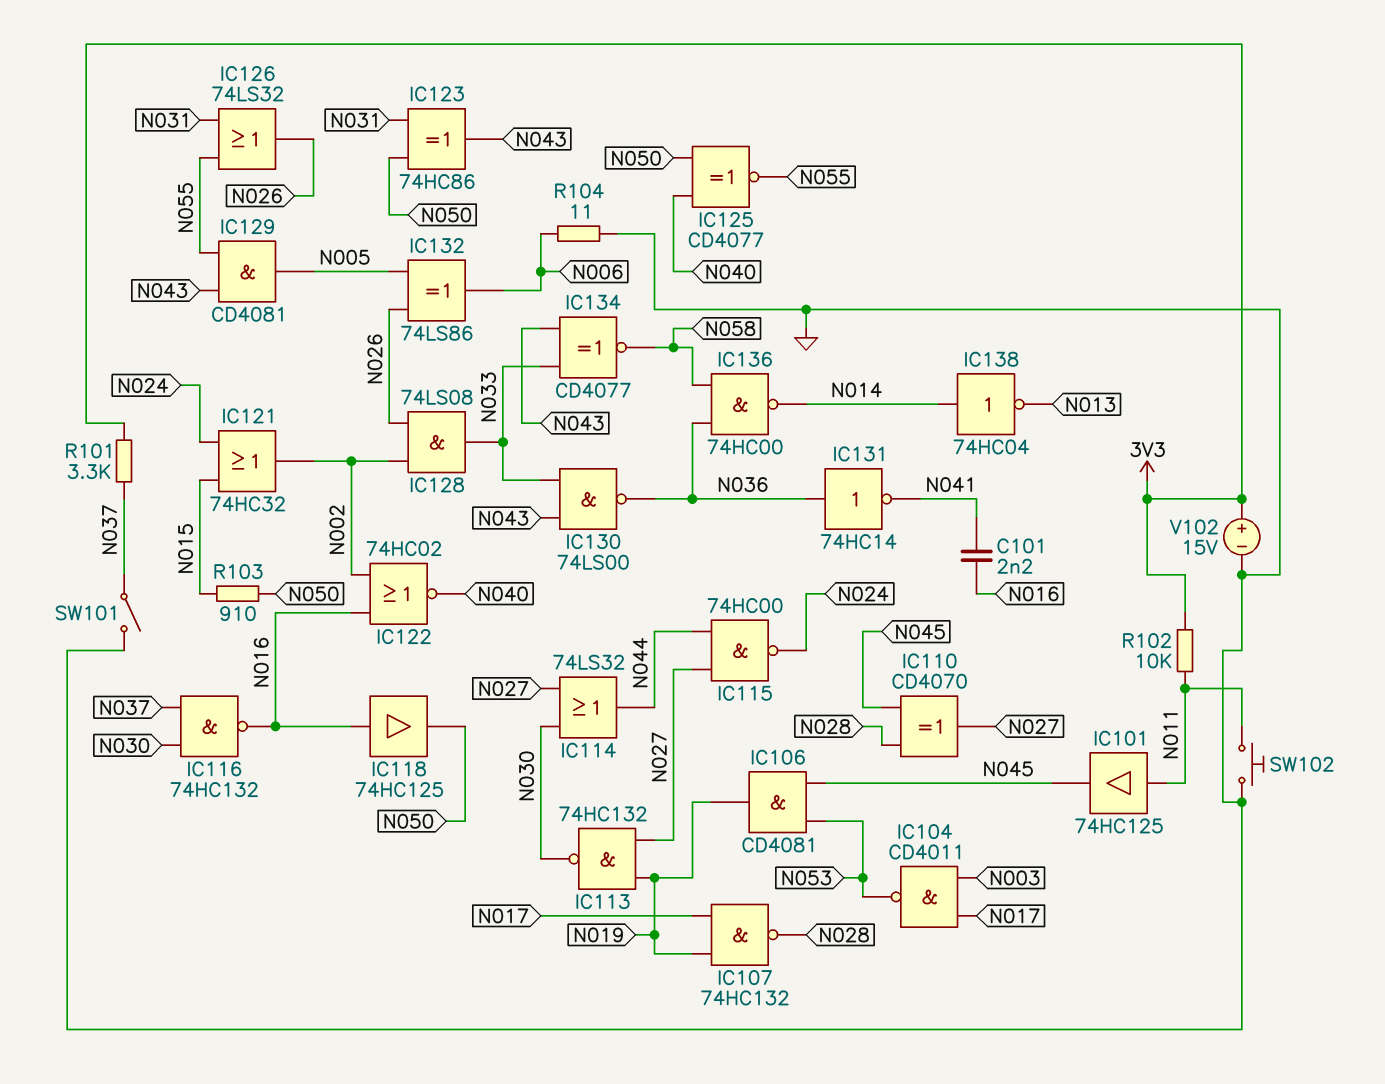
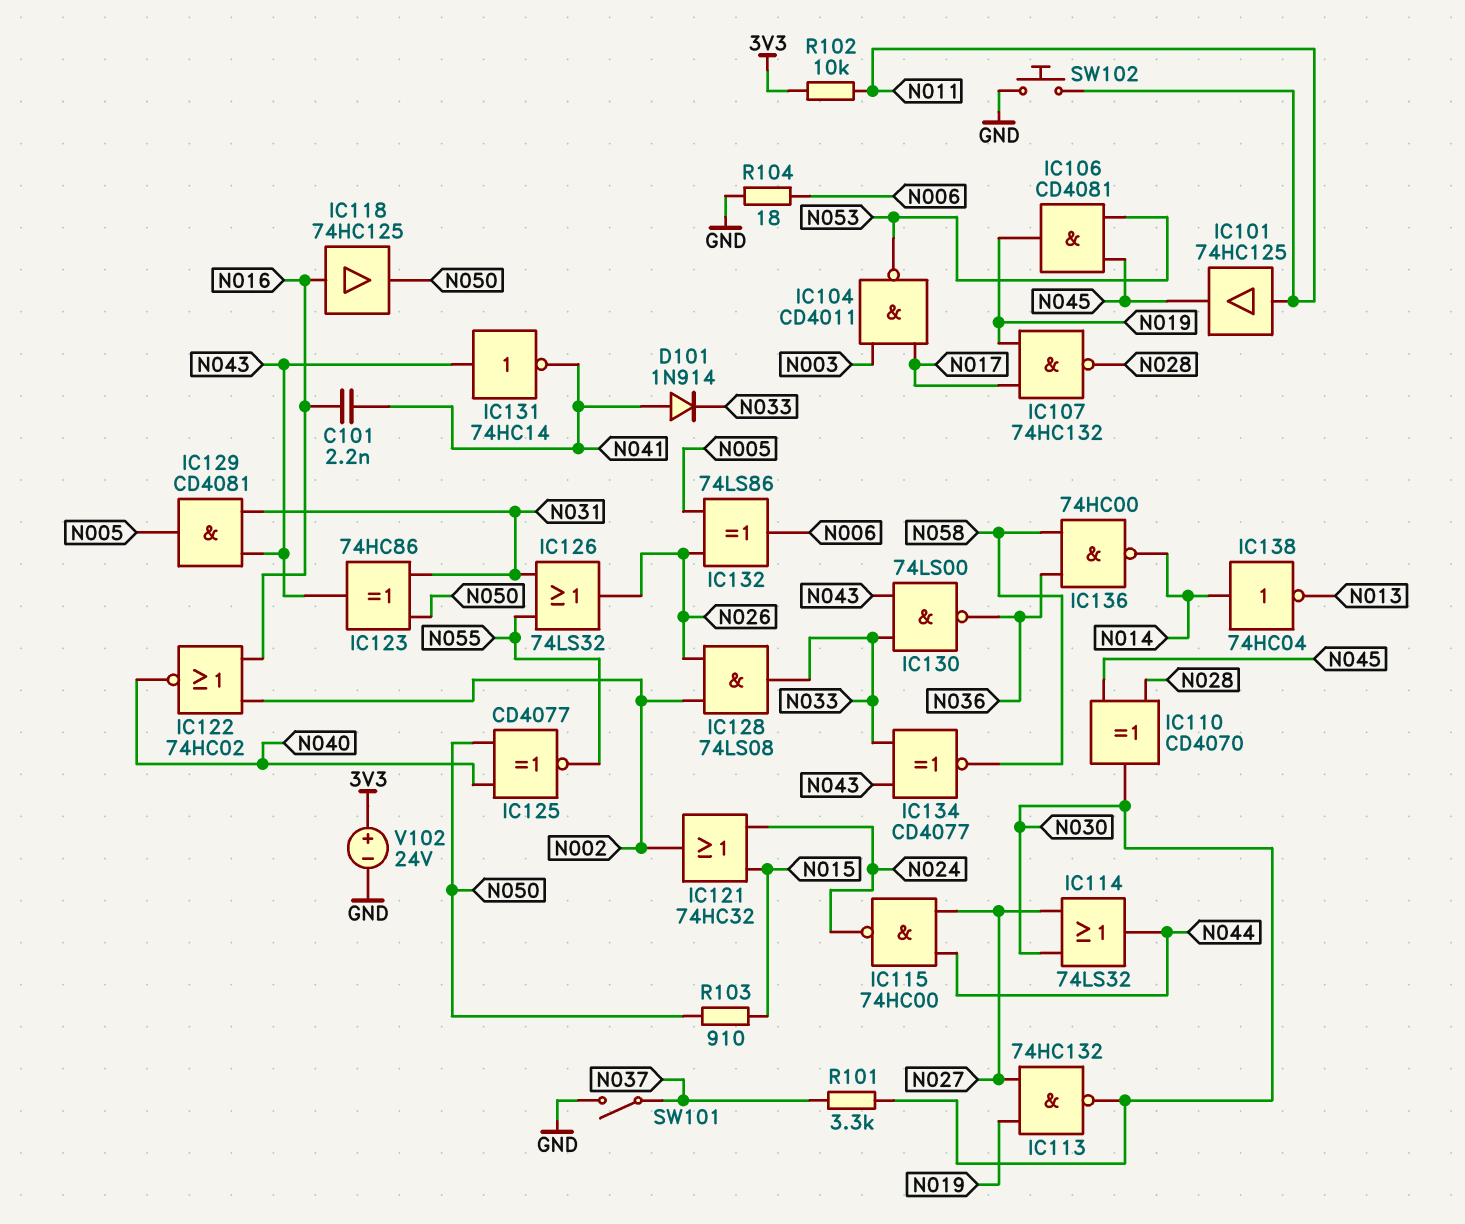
D101: none -> diode 1N914 (A N041, K N033)
IC110: XOR CD4070 (in N028, in N045, out N027) -> XOR CD4070 (in N028, in N045, out N030)
IC116: NAND 74HC132 (in N030, in N037, out N016) -> none
IC129: AND CD4081 (in N043, in N055, out N005) -> AND CD4081 (in N031, in N043, out N005)
IC131: NOT 74HC14 (in N036, out N041) -> NOT 74HC14 (in N043, out N041)
R101: 3.3k (3V3, N037) -> 3.3k (N030, N037)
R104: 11 (GND, N006) -> 18 (GND, N006)
V102: 15V (plus 3V3, minus GND) -> 24V (plus 3V3, minus GND)

